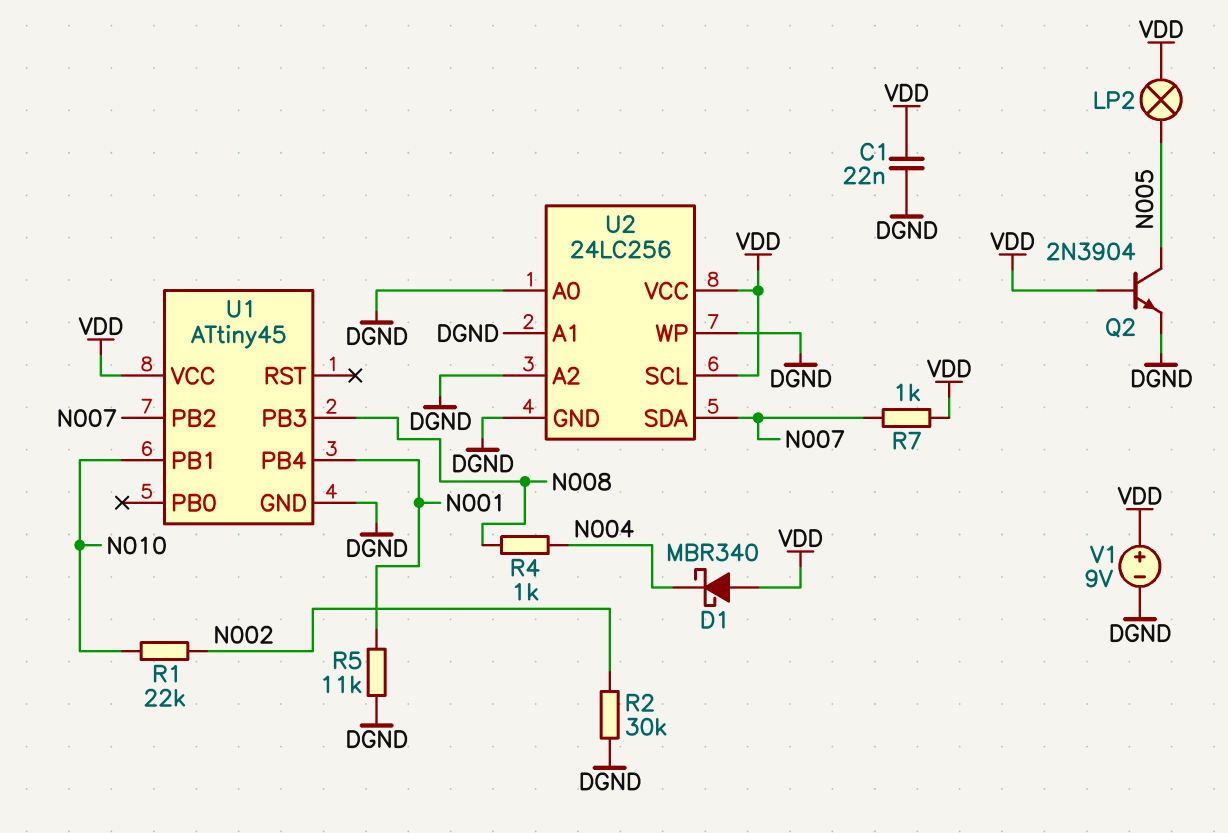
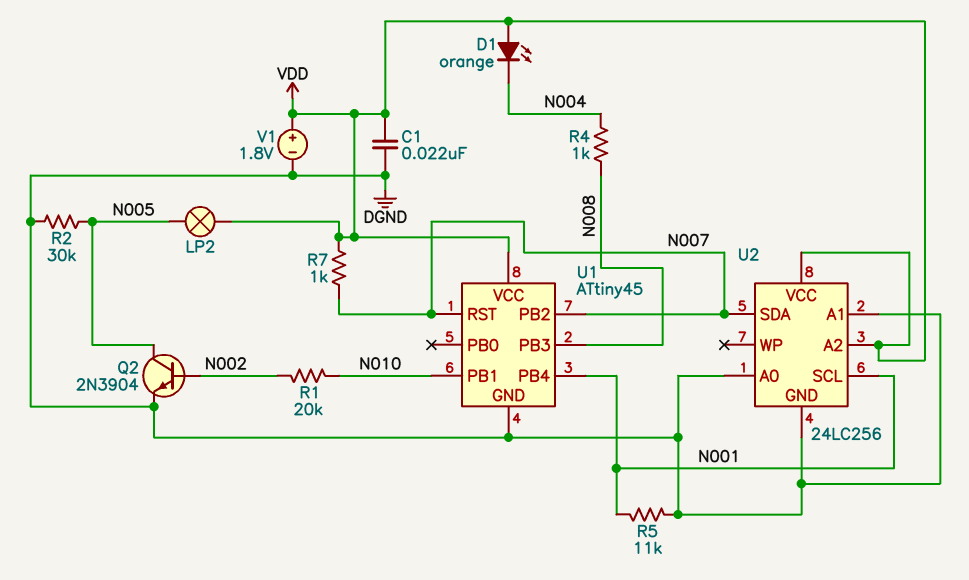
D1: schottky MBR340 (A VDD, K N004) -> LED orange (A VDD, K N004)
Q2: NPN 2N3904 (B VDD, C N005, E DGND) -> NPN 2N3904 (B N002, C N005, E DGND)
R1: 22k (N002, N010) -> 20k (N002, N010)
R2: 30k (DGND, N002) -> 30k (DGND, N005)
U1 pin RST: none -> N007
U2 pin A2: DGND -> VDD
U2 pin SCL: VDD -> N001
U2 pin WP: DGND -> none
V1: 9V (plus VDD, minus DGND) -> 1.8V (plus VDD, minus DGND)

